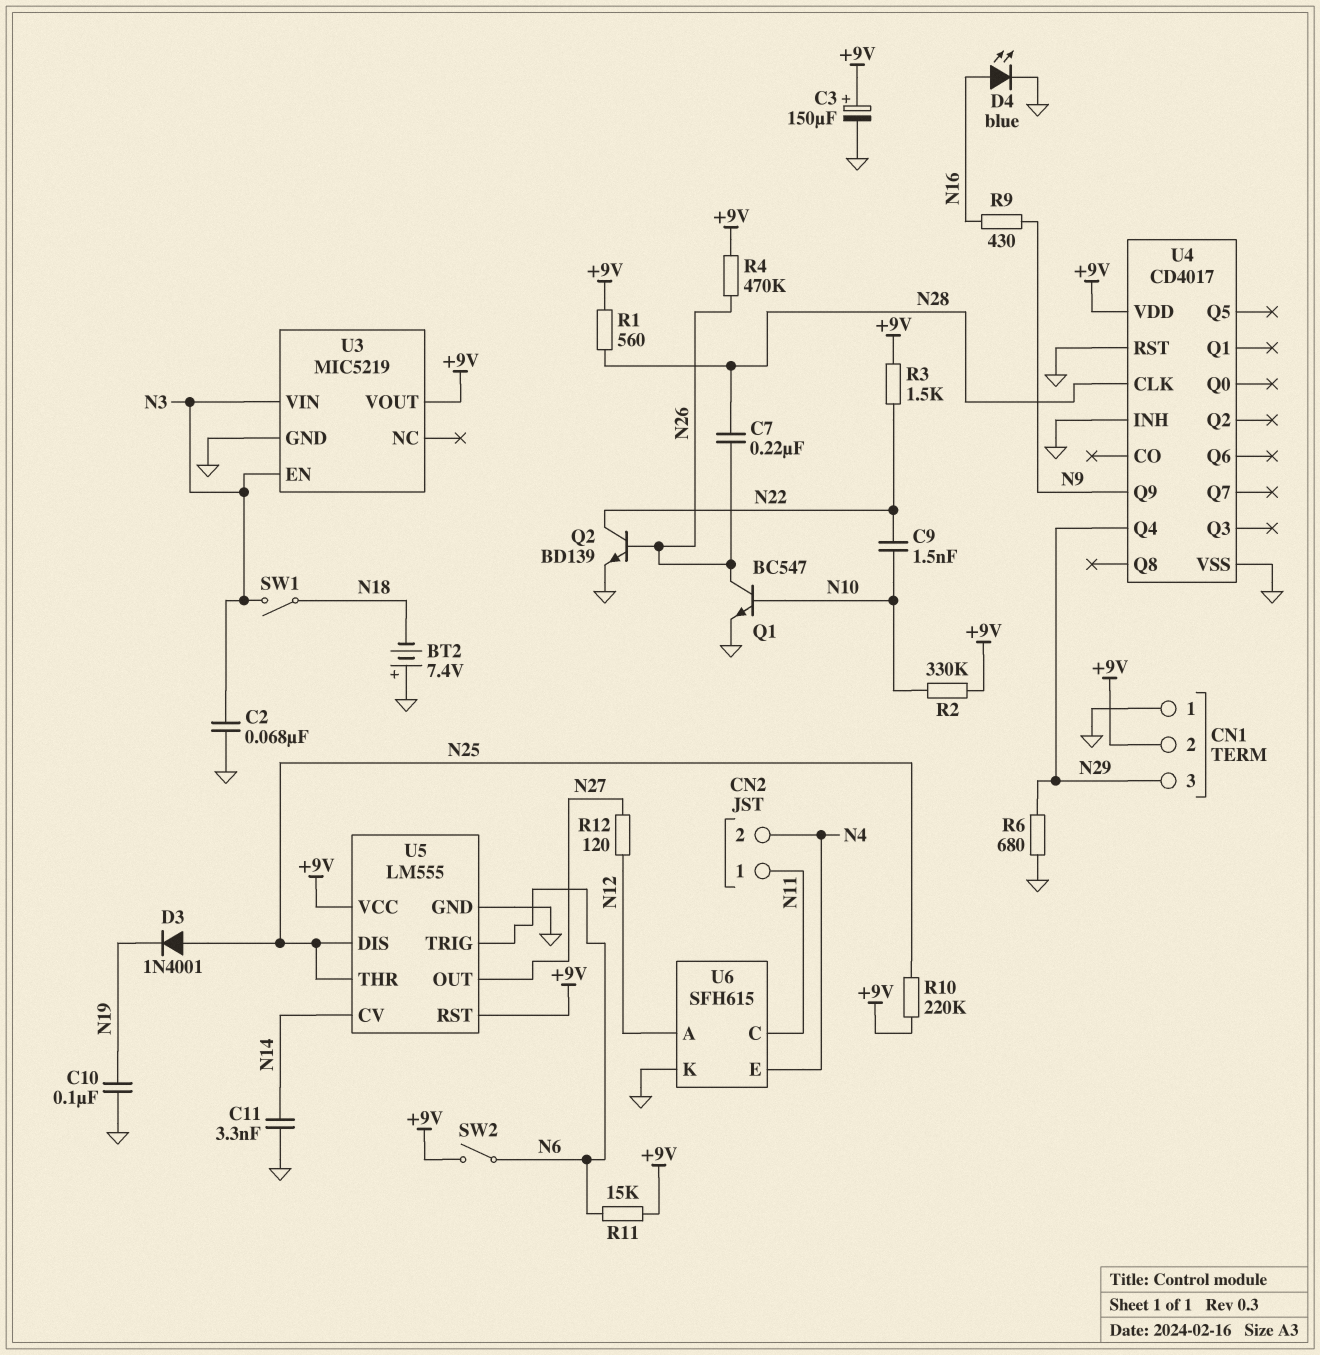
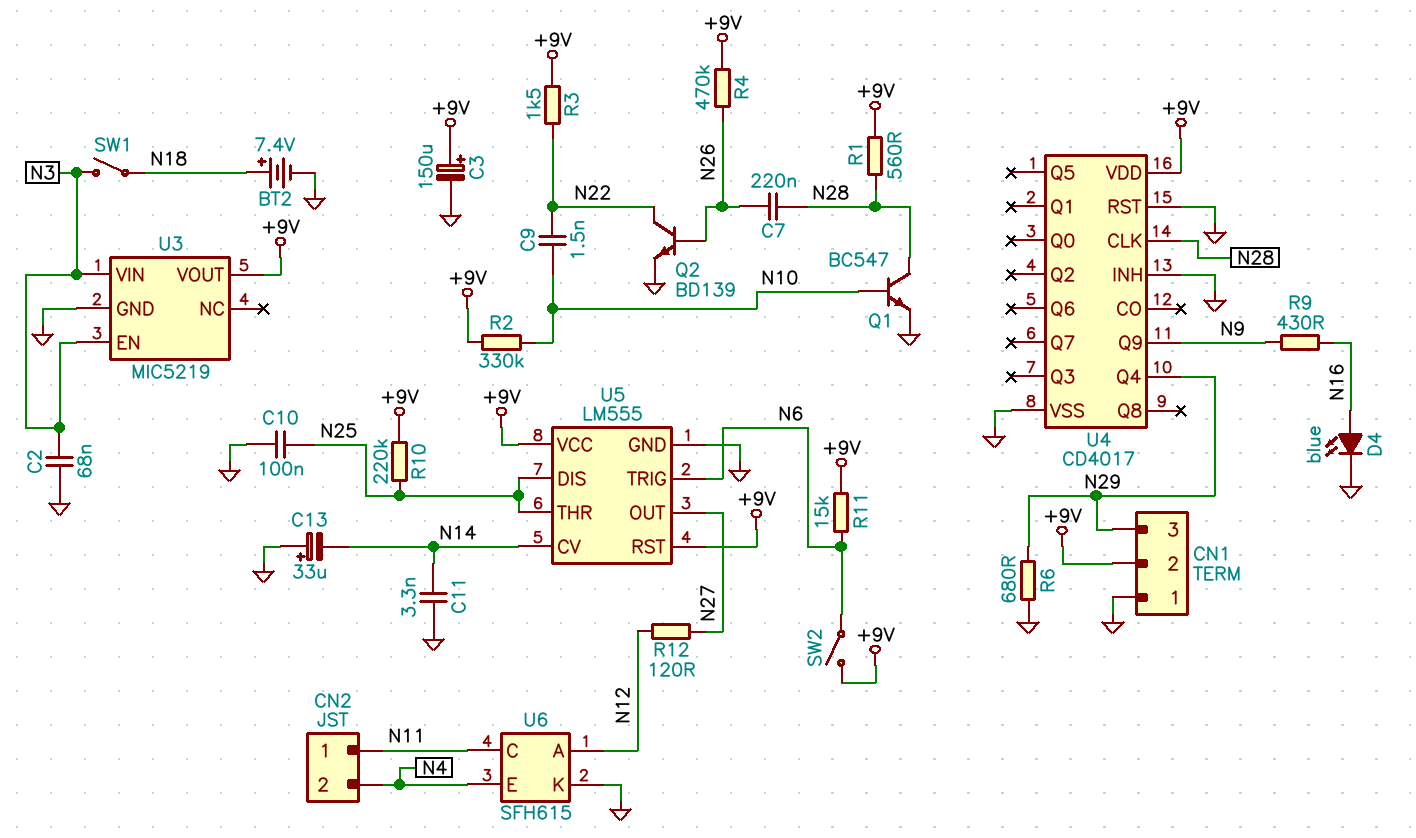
BT2: 7.4V (plus GND, minus N18) -> 7.4V (plus N18, minus GND)
C10: 100nF (GND, N19) -> 100nF (GND, N25)
C13: none -> 33uF (plus GND, minus N14)
D3: diode 1N4001 (A N25, K N19) -> none
Q1: NPN BC547 (B N10, C N26, E GND) -> NPN BC547 (B N10, C N28, E GND)

